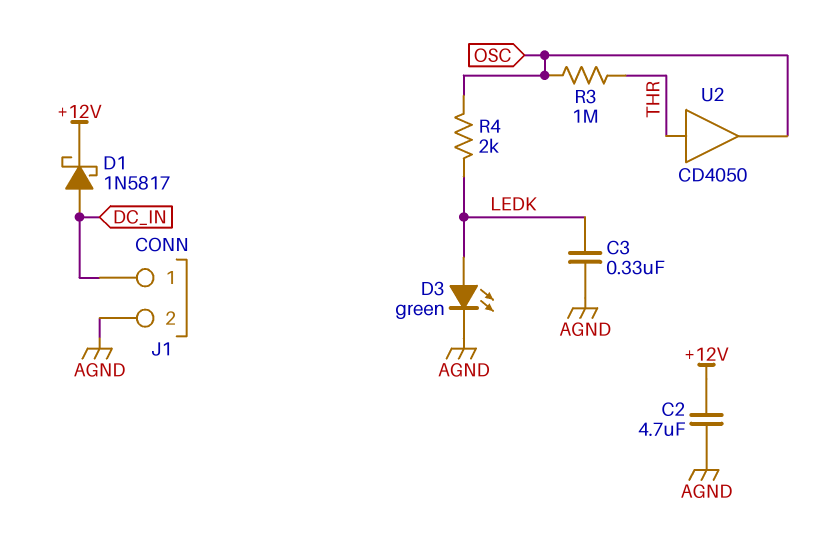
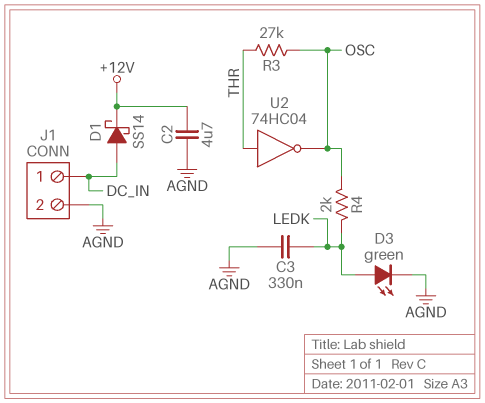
D1: schottky 1N5817 (A DC_IN, K +12V) -> schottky SS14 (A DC_IN, K +12V)
R3: 1M (OSC, THR) -> 27k (OSC, THR)
U2: buffer CD4050 (in THR, out OSC) -> NOT 74HC04 (in THR, out OSC)

